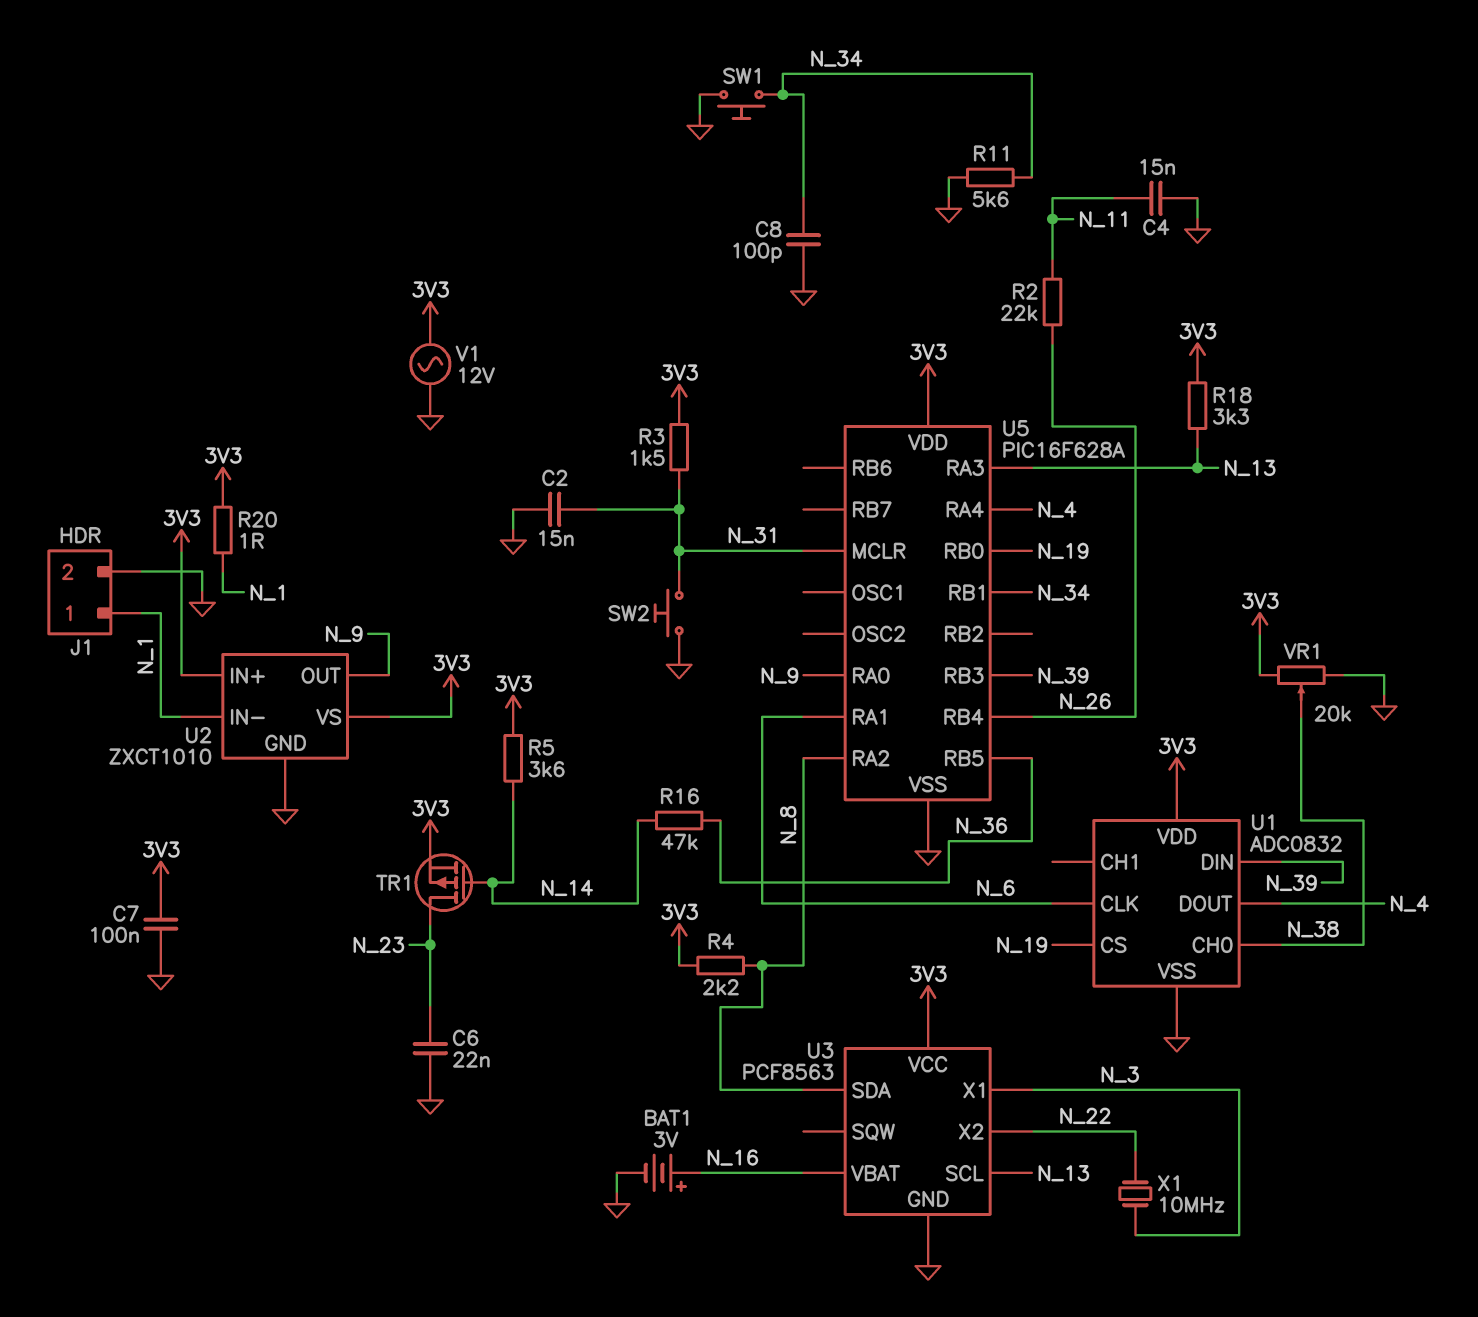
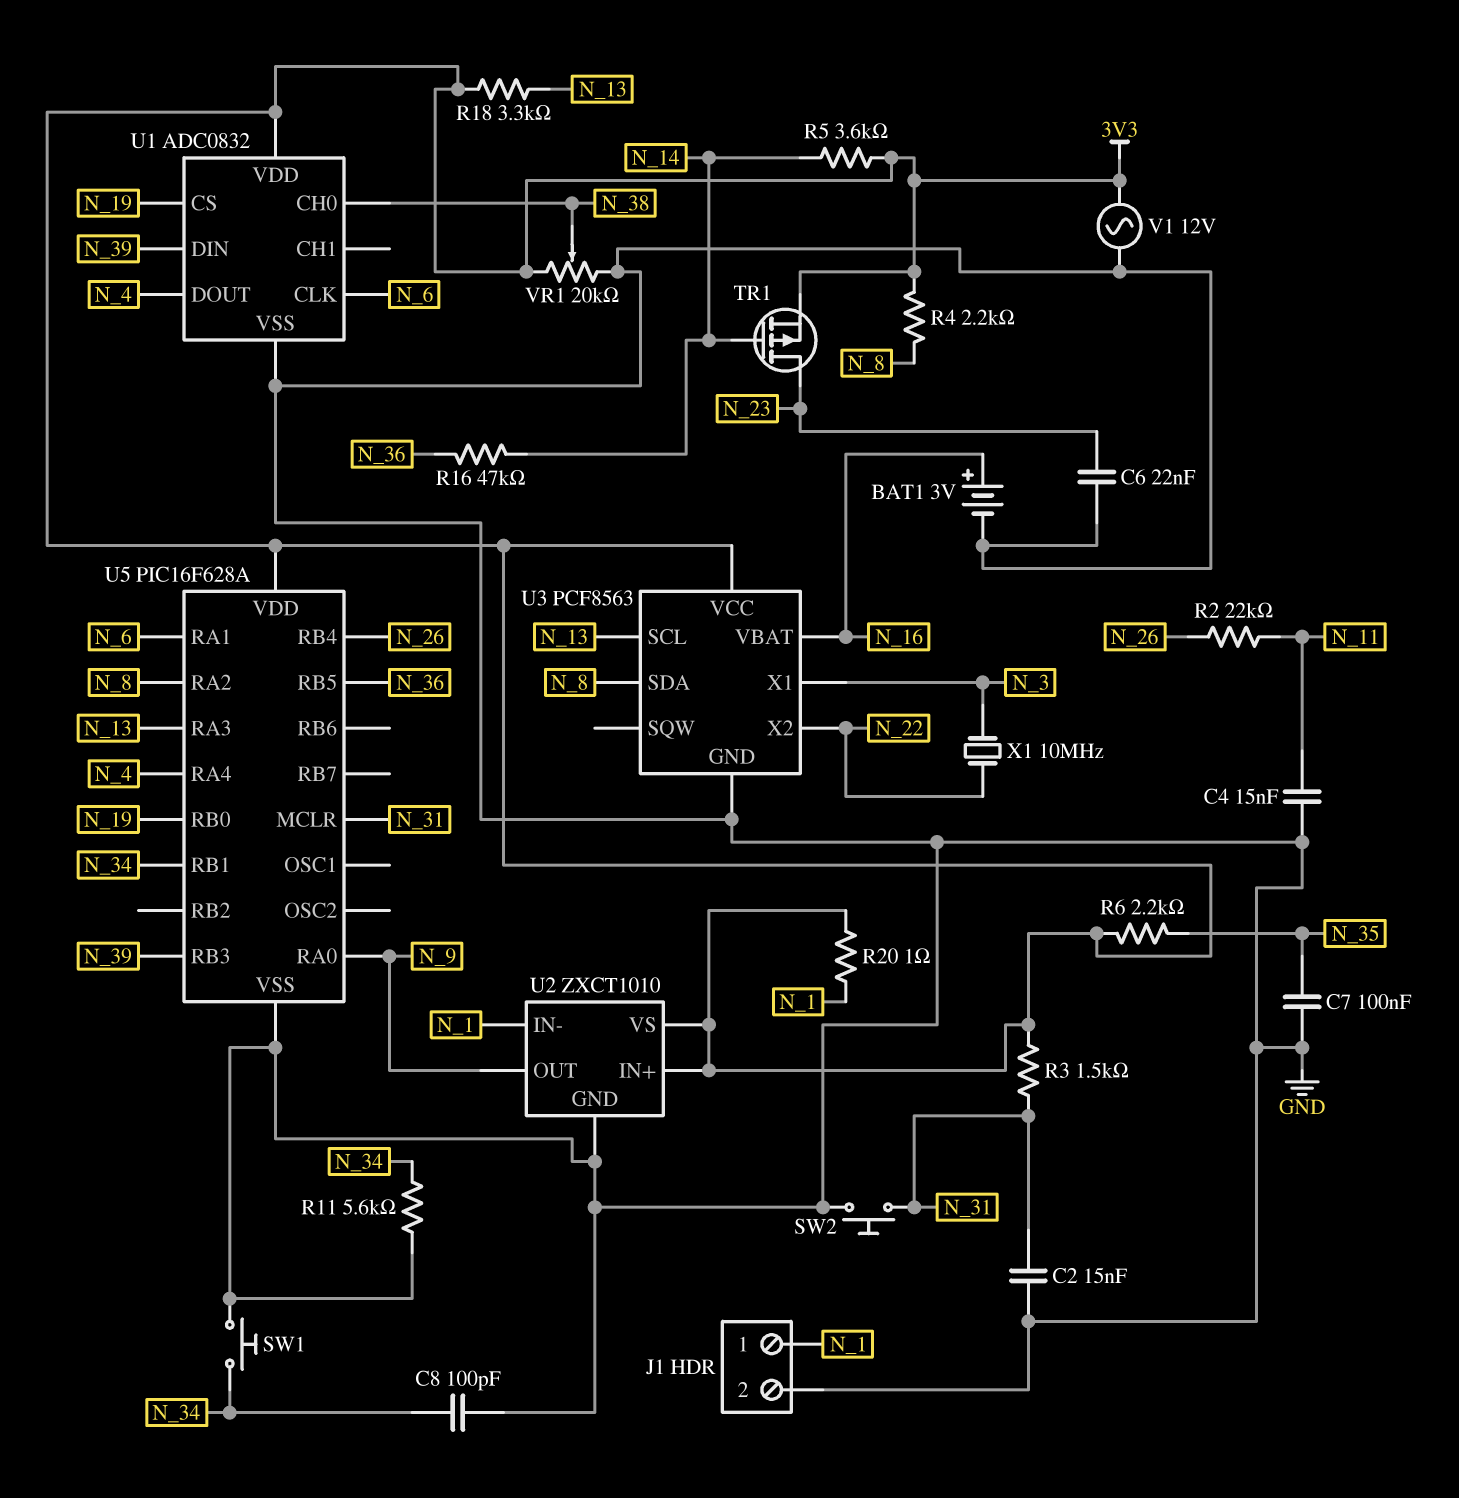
C7: 100nF (3V3, GND) -> 100nF (GND, N_35)
R6: none -> 2.2k (3V3, N_35)

